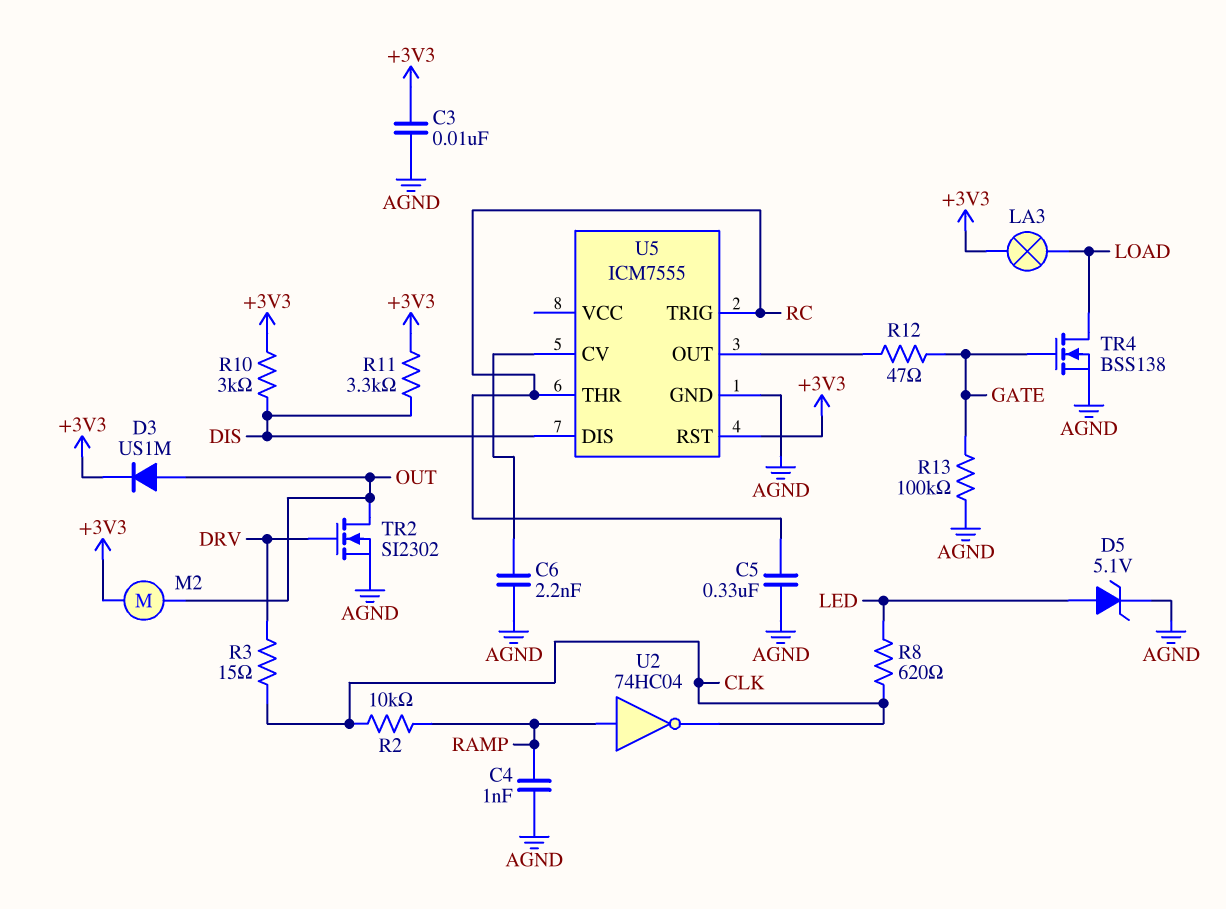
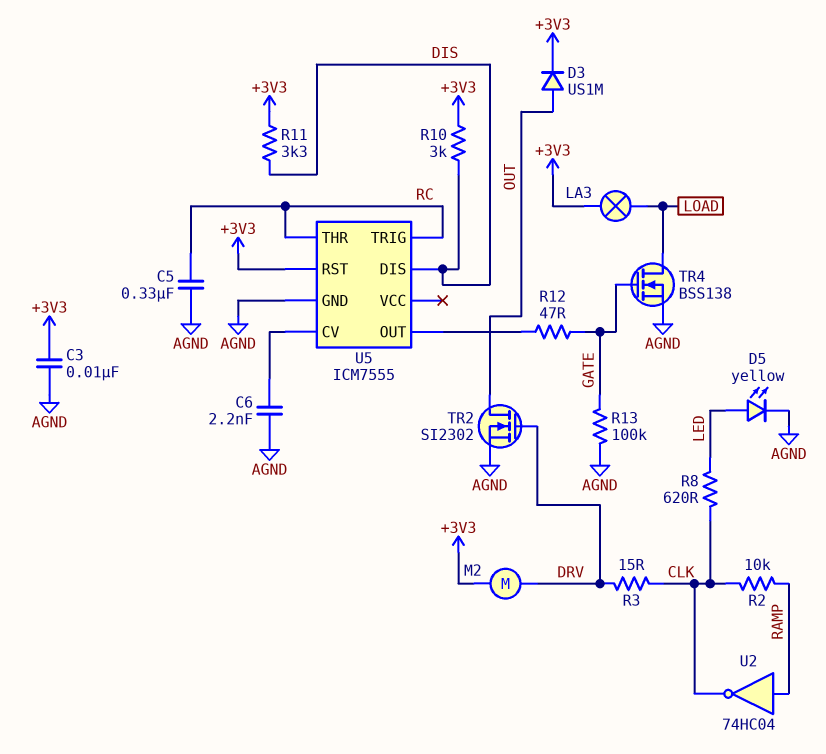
C4: 1nF (AGND, RAMP) -> none
D5: zener 5.1V (A LED, K AGND) -> LED yellow (A LED, K AGND)
M2: motor (+3V3, OUT) -> motor (+3V3, DRV)

